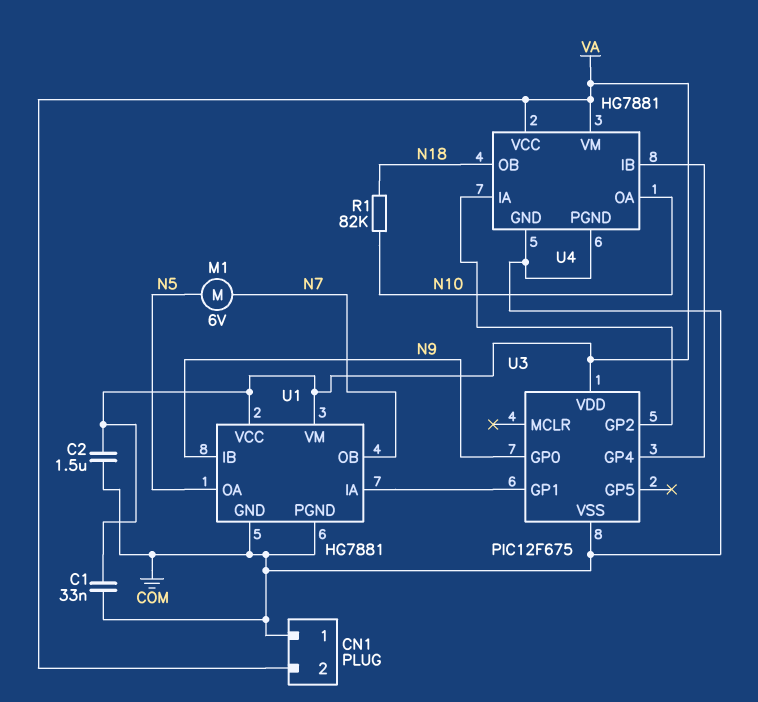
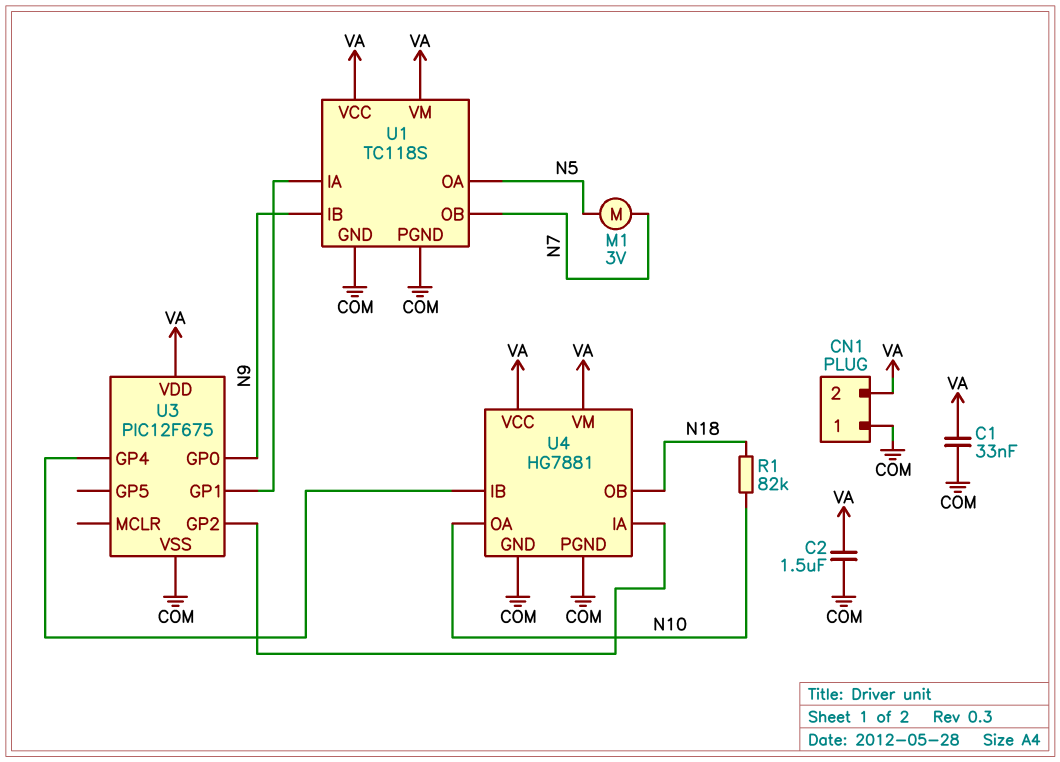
M1: motor 6V (N5, N7) -> motor 3V (N5, N7)
U1: HG7881 -> TC118S

